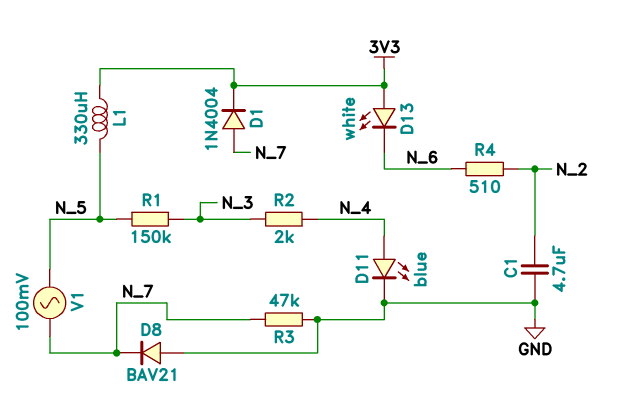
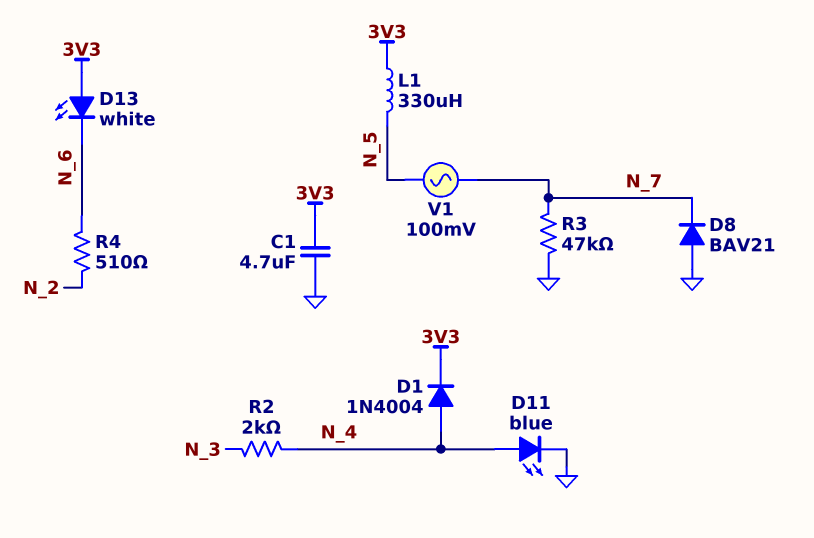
C1: 4.7uF (GND, N_2) -> 4.7uF (3V3, GND)
D1: diode 1N4004 (A N_7, K 3V3) -> diode 1N4004 (A N_4, K 3V3)
R1: 150k (N_3, N_5) -> none

